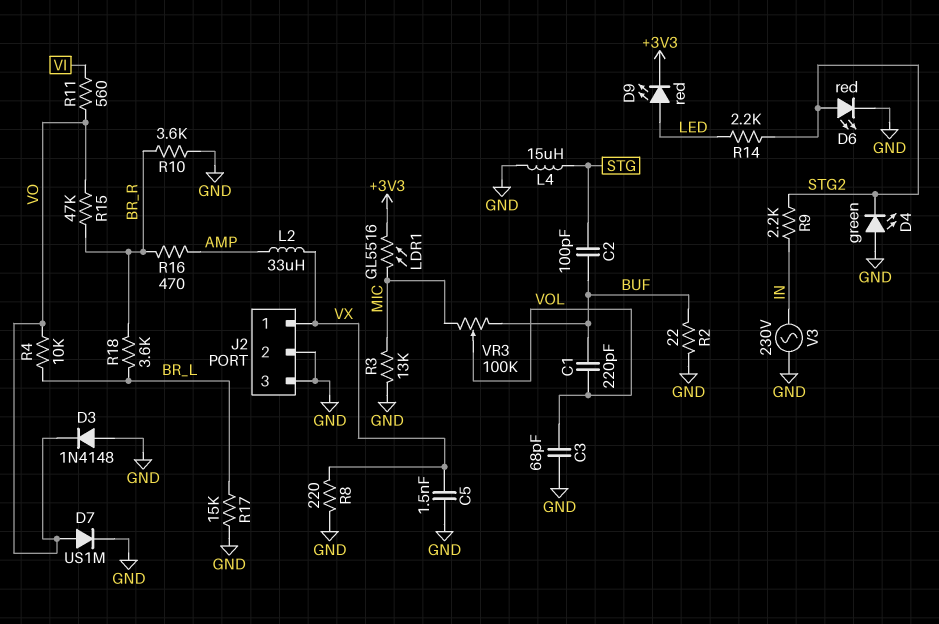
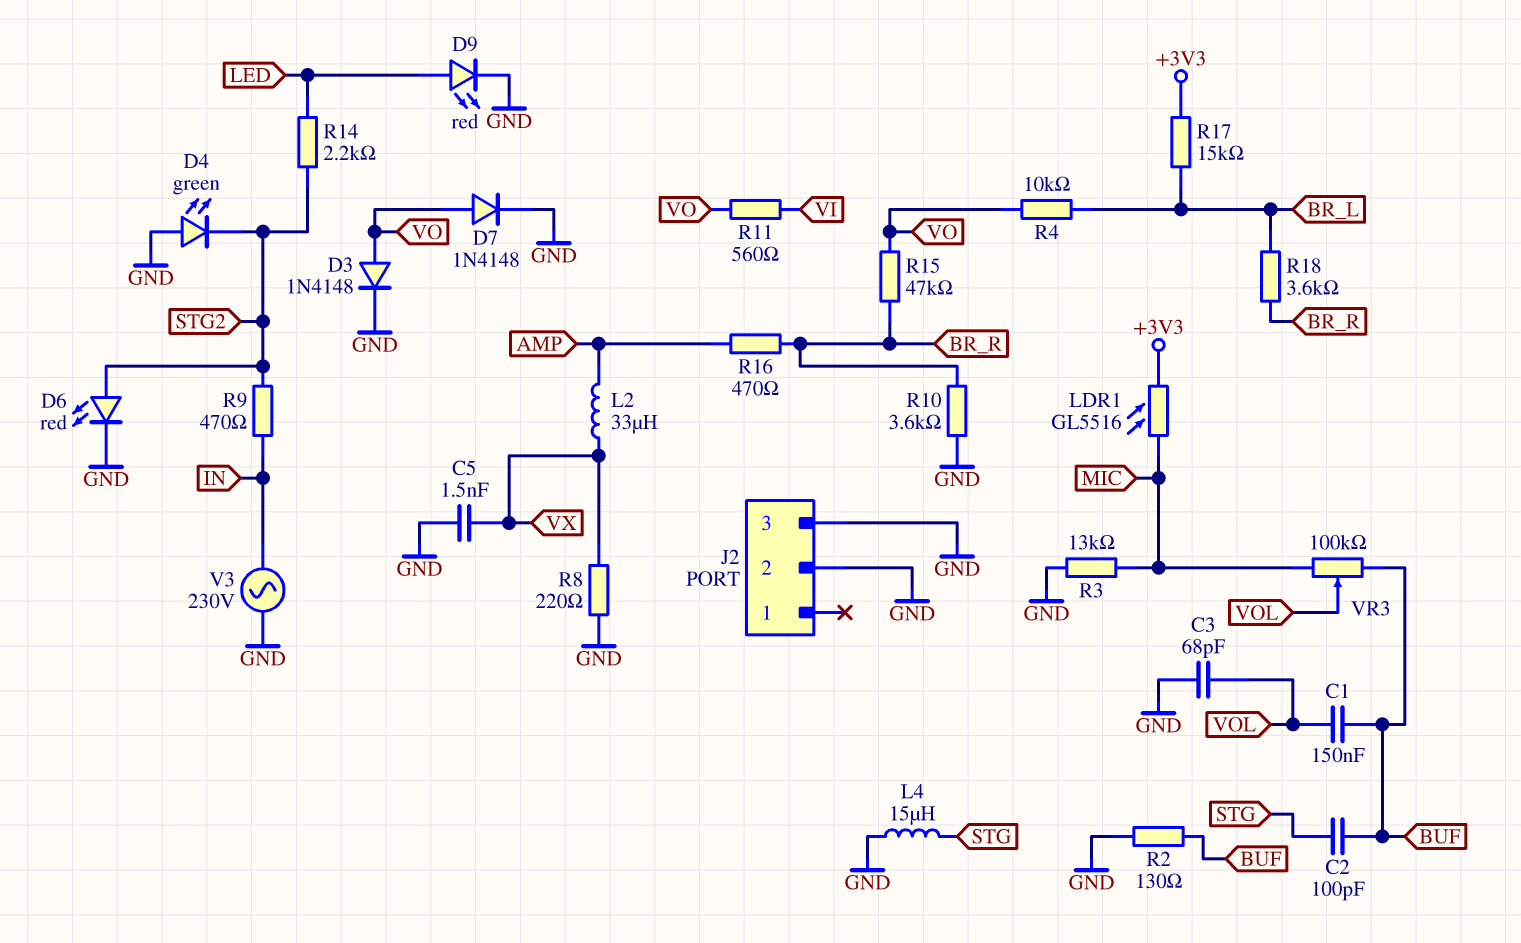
C1: 220pF (BUF, VOL) -> 150nF (BUF, VOL)
D3: diode 1N4148 (A GND, K VO) -> diode 1N4148 (A VO, K GND)
D7: diode US1M (A VO, K GND) -> diode 1N4148 (A VO, K GND)
D9: LED red (A LED, K +3V3) -> LED red (A LED, K GND)
J2 pin 1: VX -> none
R2: 22 (BUF, GND) -> 130 (BUF, GND)
R9: 2.2k (IN, STG2) -> 470 (IN, STG2)
R17: 15k (BR_L, GND) -> 15k (+3V3, BR_L)

